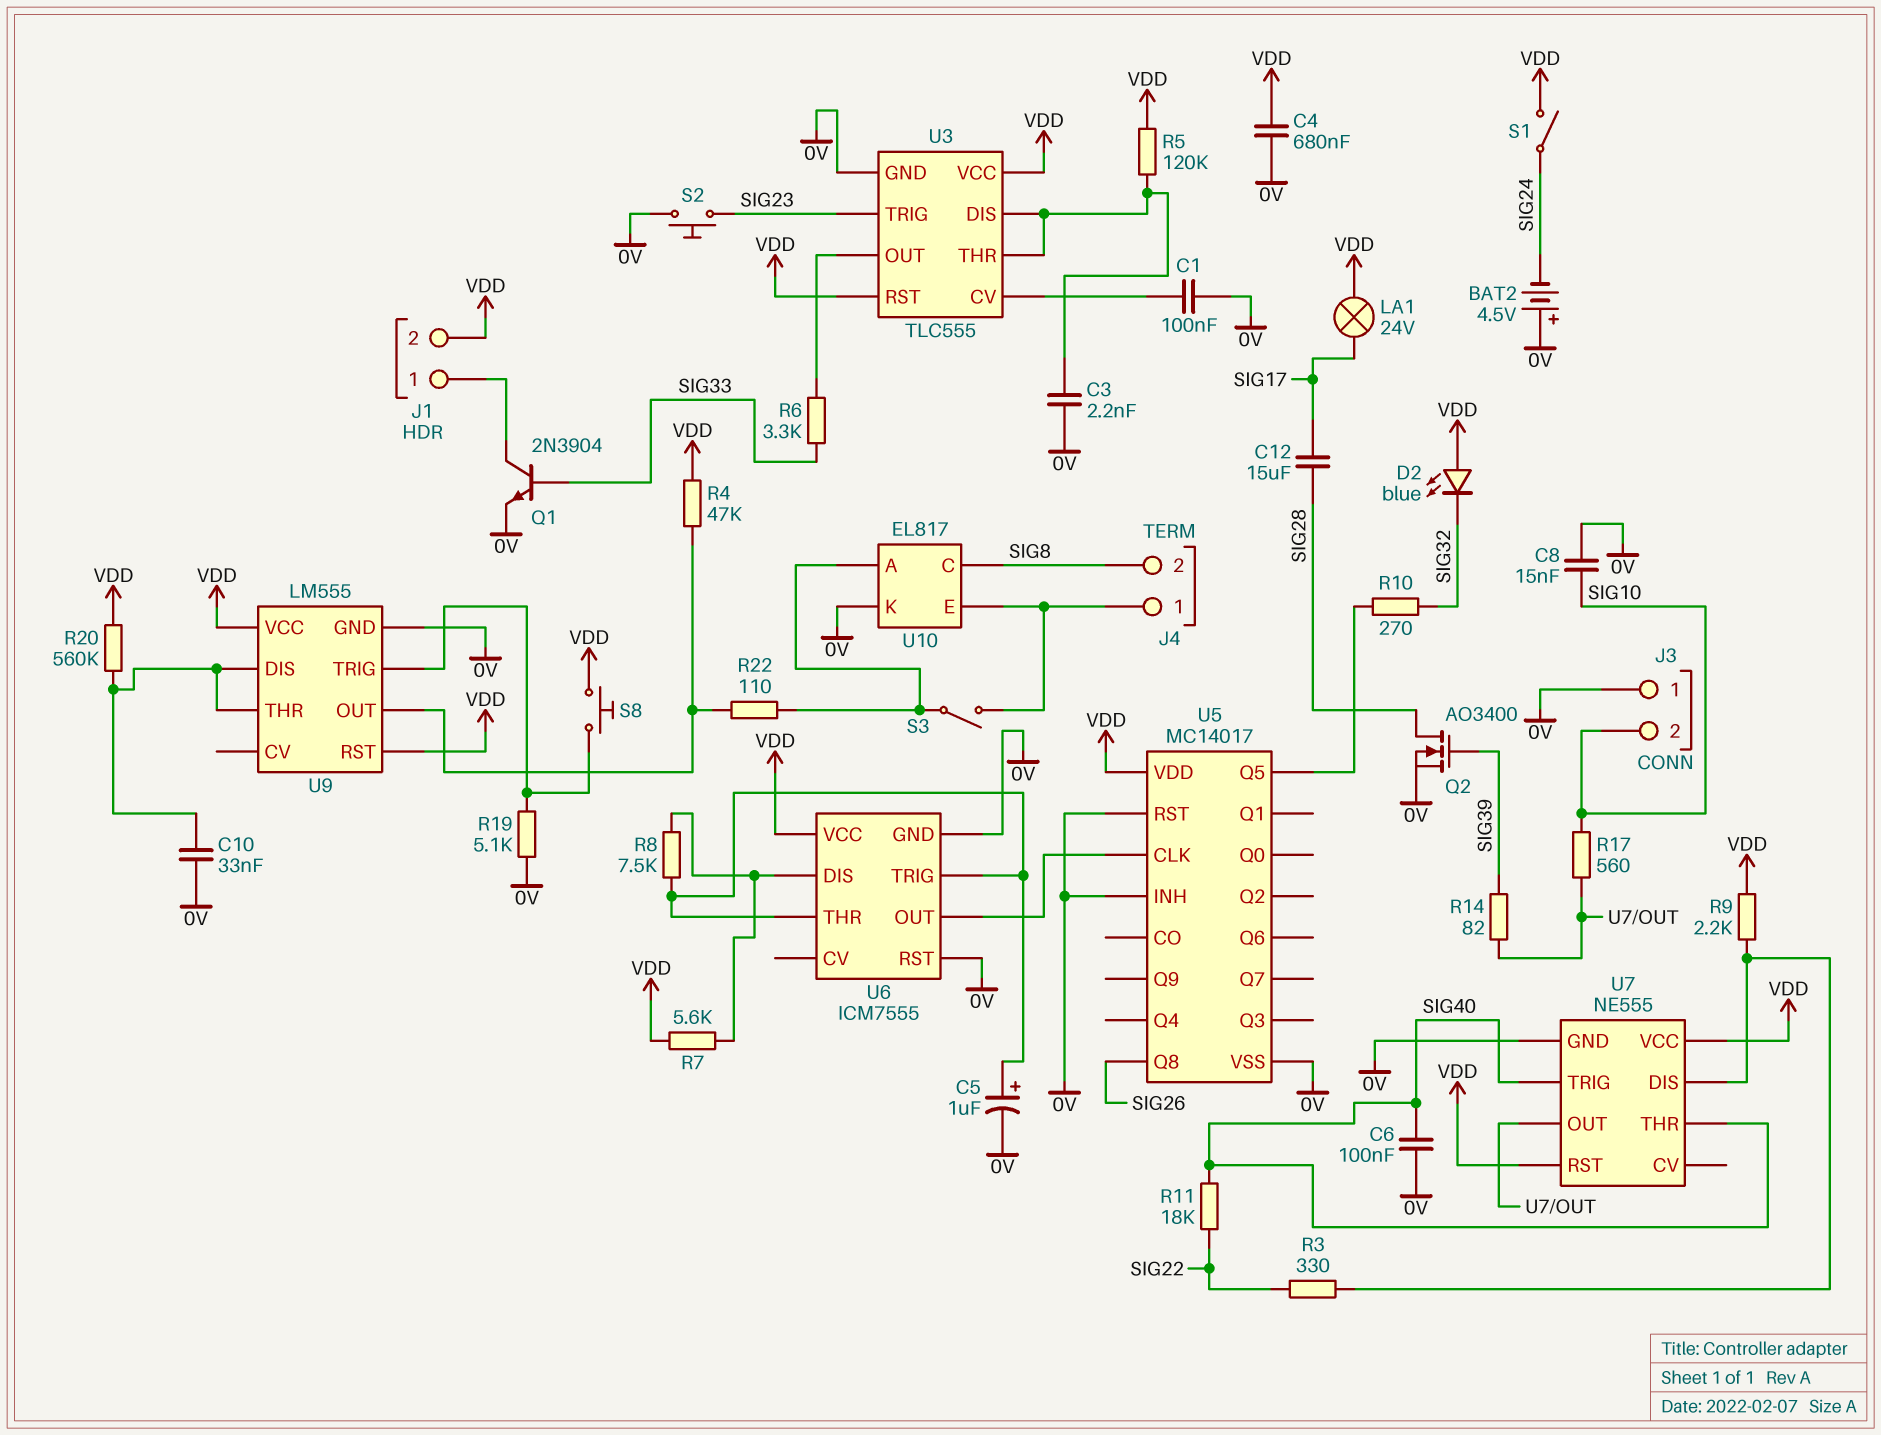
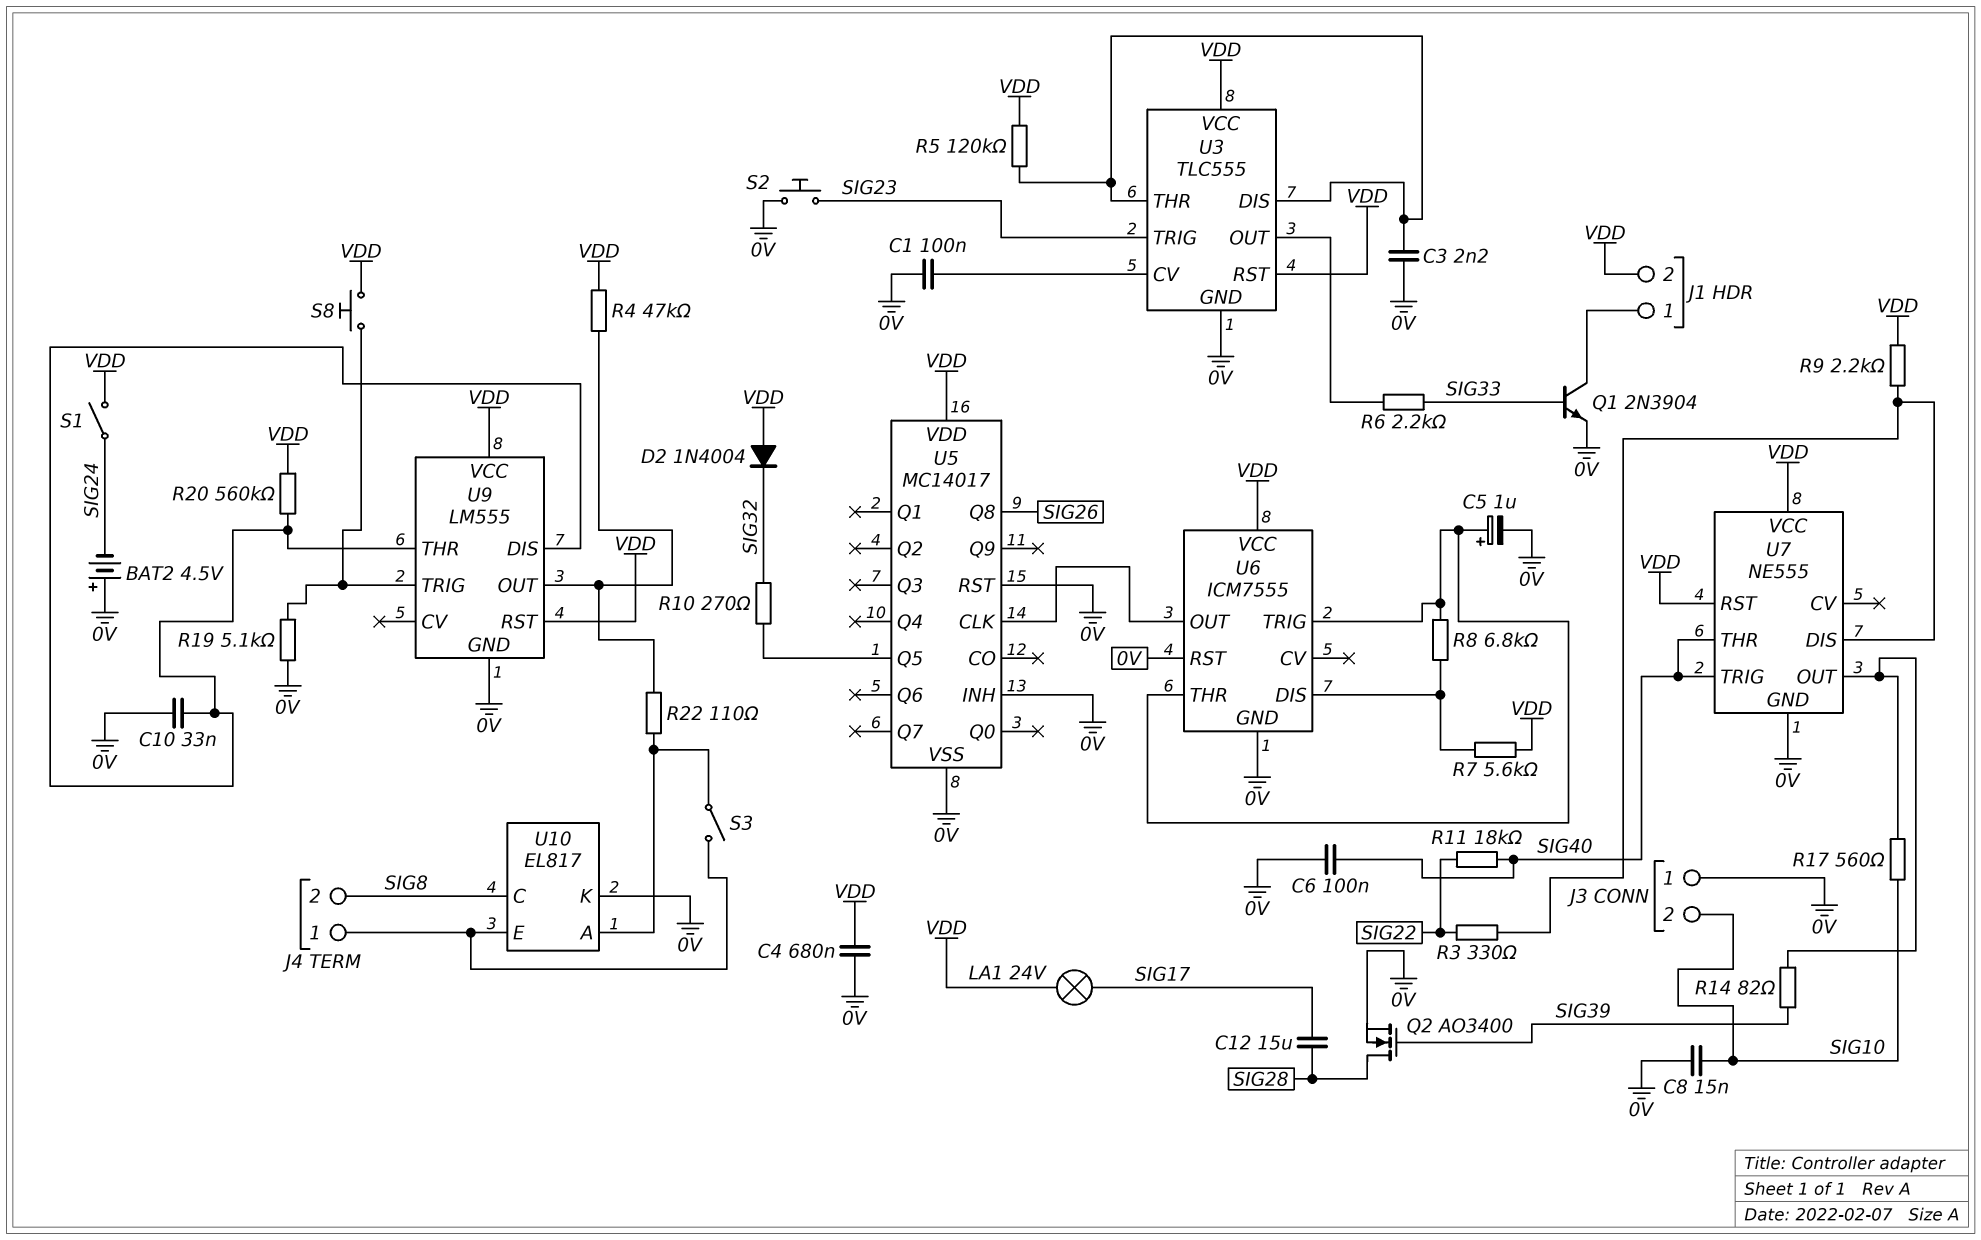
D2: LED blue (A VDD, K SIG32) -> diode 1N4004 (A VDD, K SIG32)
R6: 3.3k (SIG33, U3/OUT) -> 2.2k (SIG33, U3/OUT)
R8: 7.5k (U6/DIS, U6/THR) -> 6.8k (U6/DIS, U6/THR)

